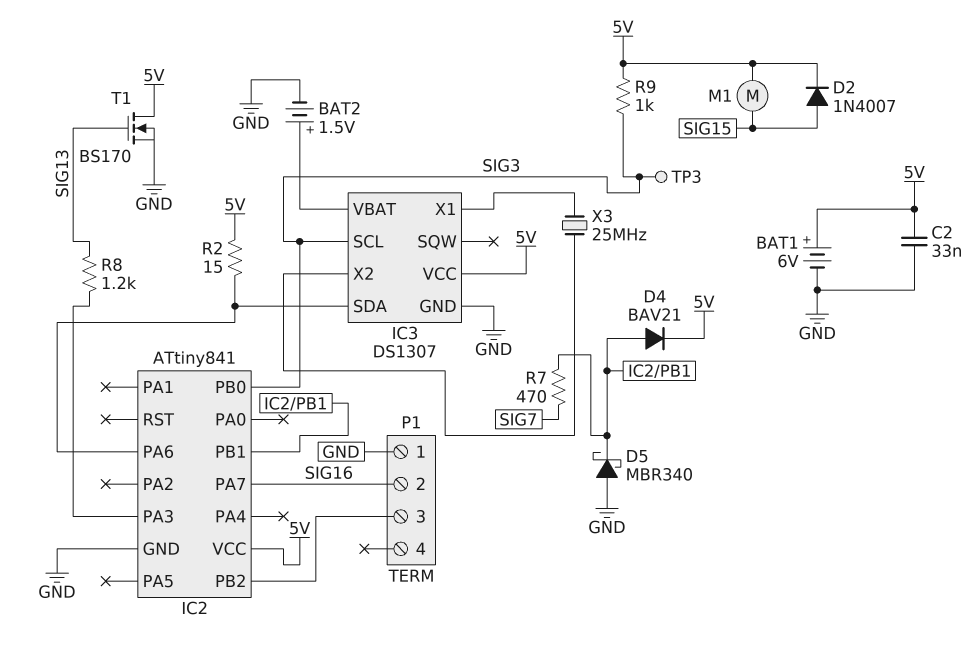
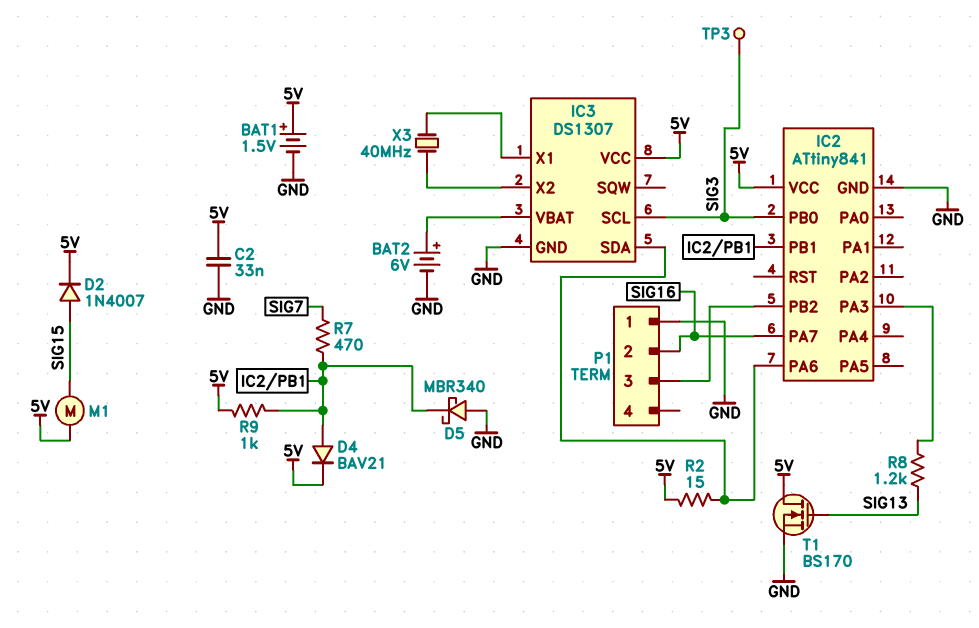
BAT1: 6V (plus 5V, minus GND) -> 1.5V (plus 5V, minus GND)
BAT2: 1.5V (plus IC3/VBAT, minus GND) -> 6V (plus IC3/VBAT, minus GND)
R9: 1k (5V, SIG3) -> 1k (5V, IC2/PB1)
X3: 25MHz (IC3/X1, IC3/X2) -> 40MHz (IC3/X1, IC3/X2)

